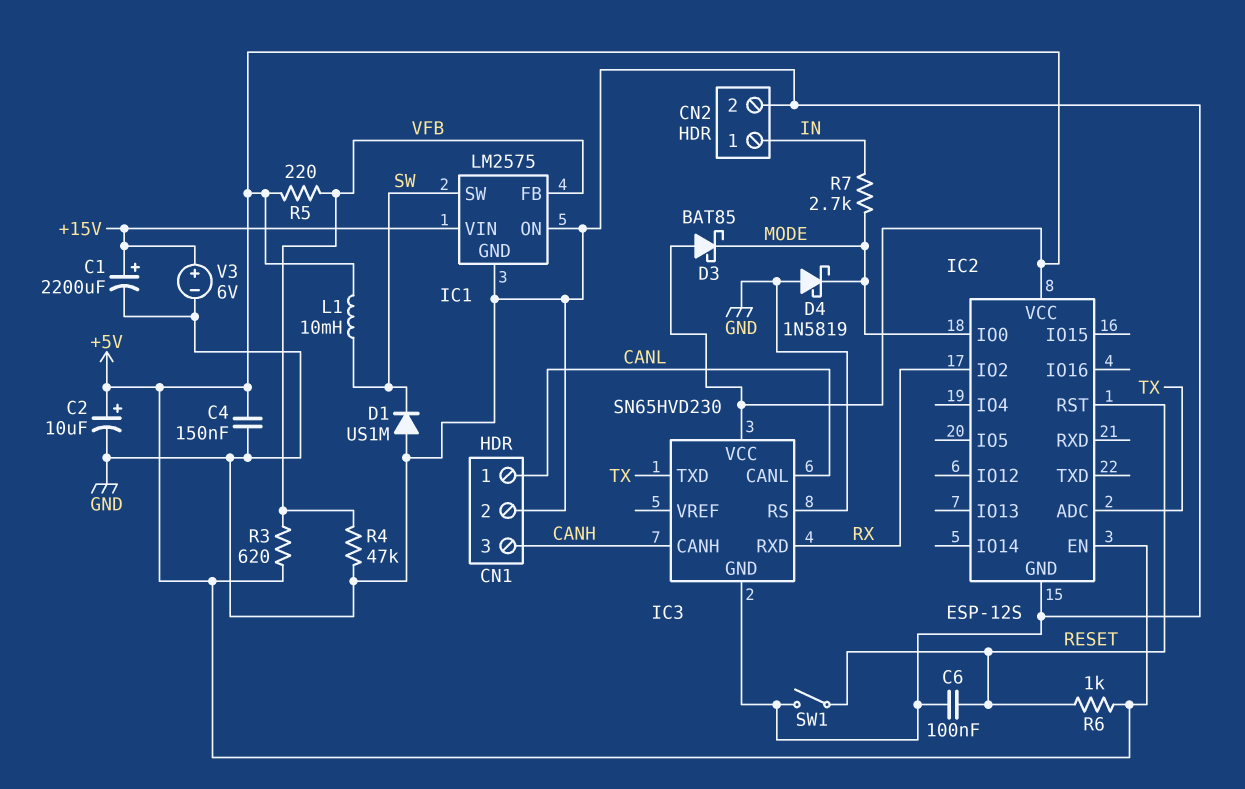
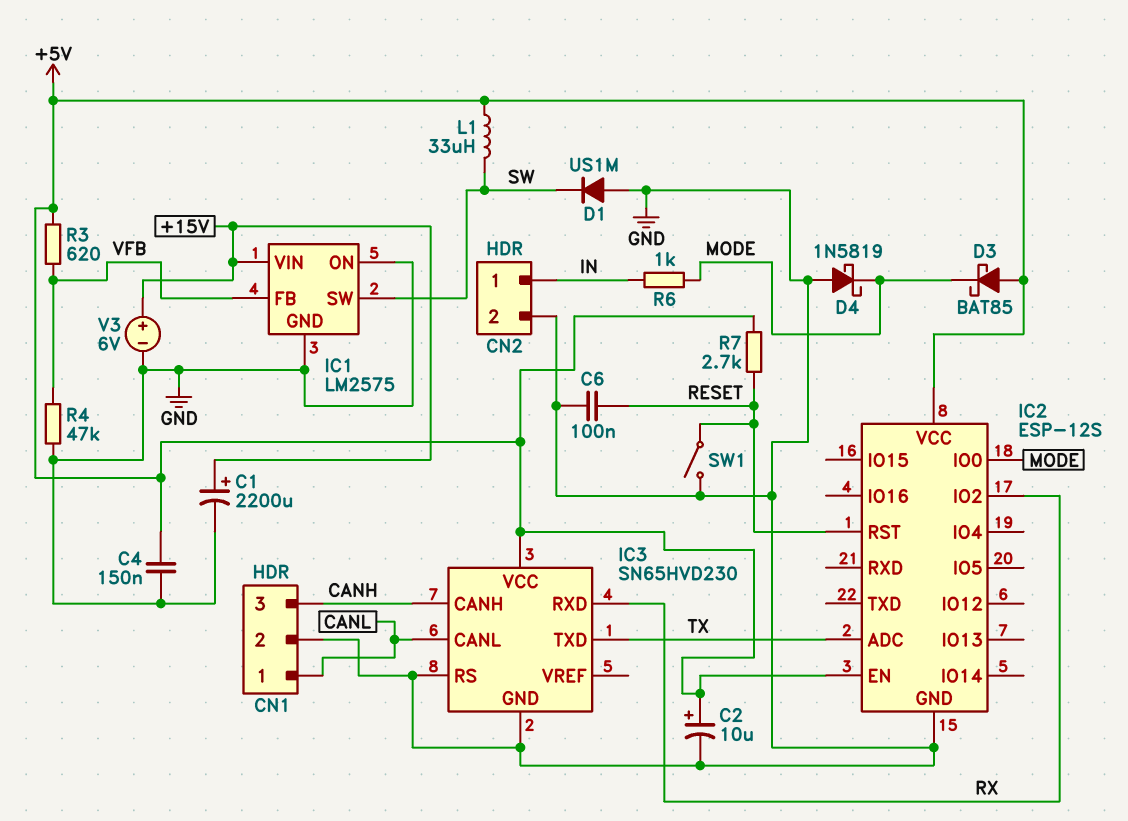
L1: 10mH (+5V, SW) -> 33uH (+5V, SW)
R5: 220 (+5V, VFB) -> none
R6: 1k (+5V, RESET) -> 1k (IN, MODE)
R7: 2.7k (IN, MODE) -> 2.7k (+5V, RESET)

